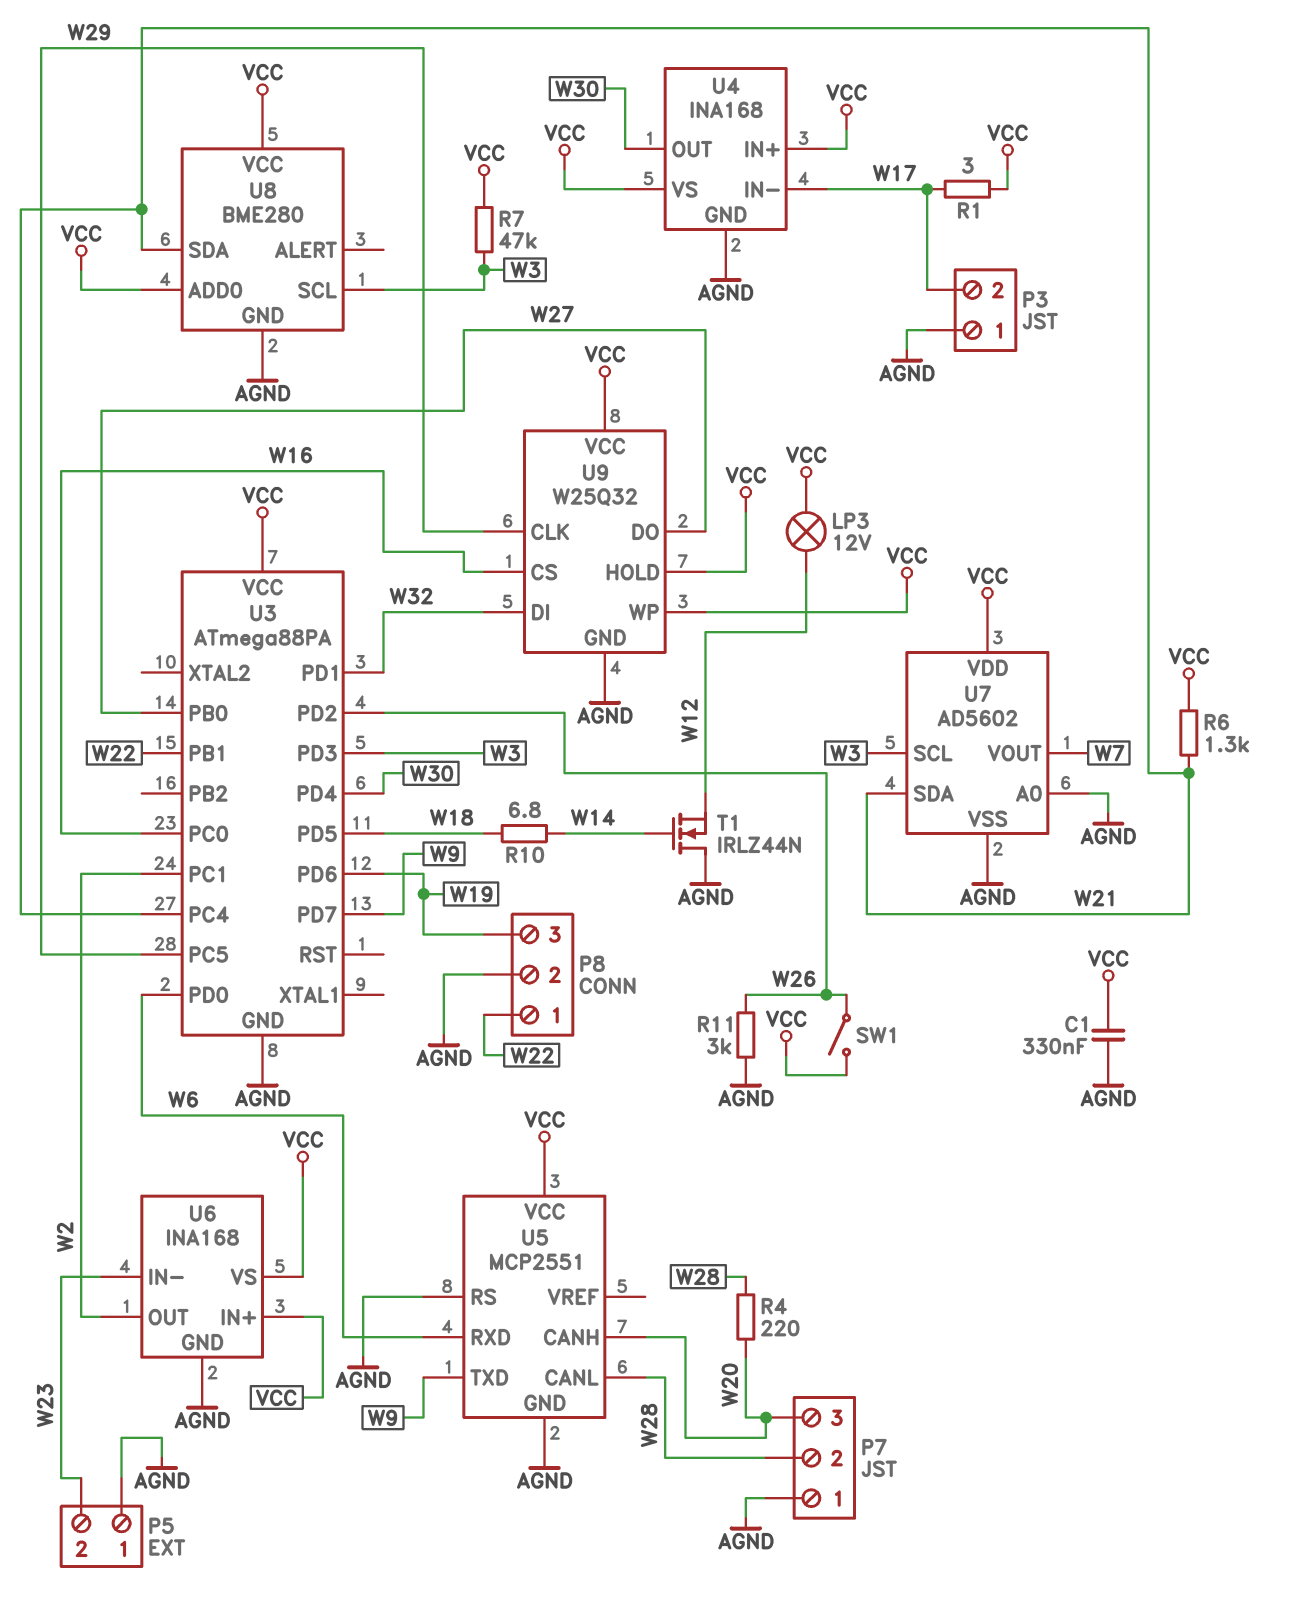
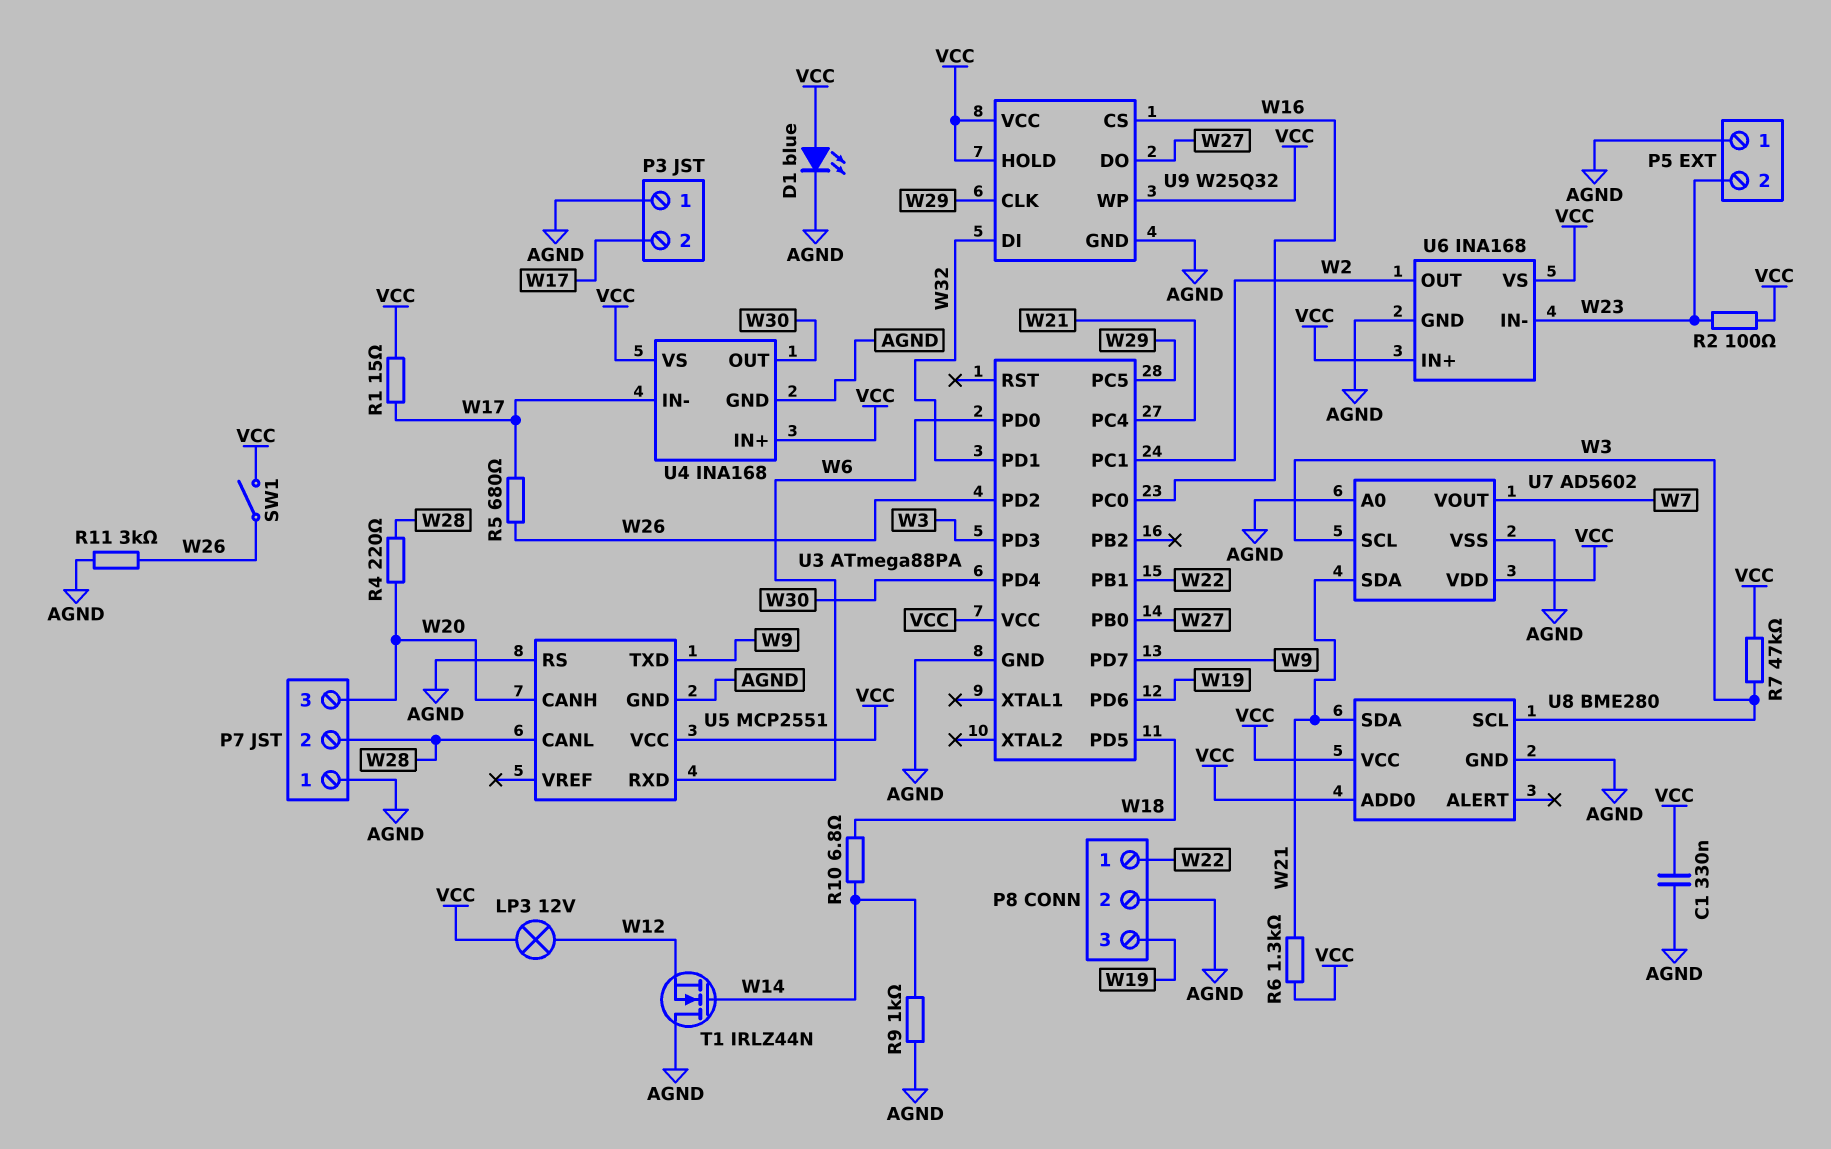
D1: none -> LED blue (A VCC, K AGND)
R1: 3 (VCC, W17) -> 15 (VCC, W17)
R2: none -> 100 (VCC, W23)
R5: none -> 680 (W17, W26)
R9: none -> 1k (AGND, W14)

